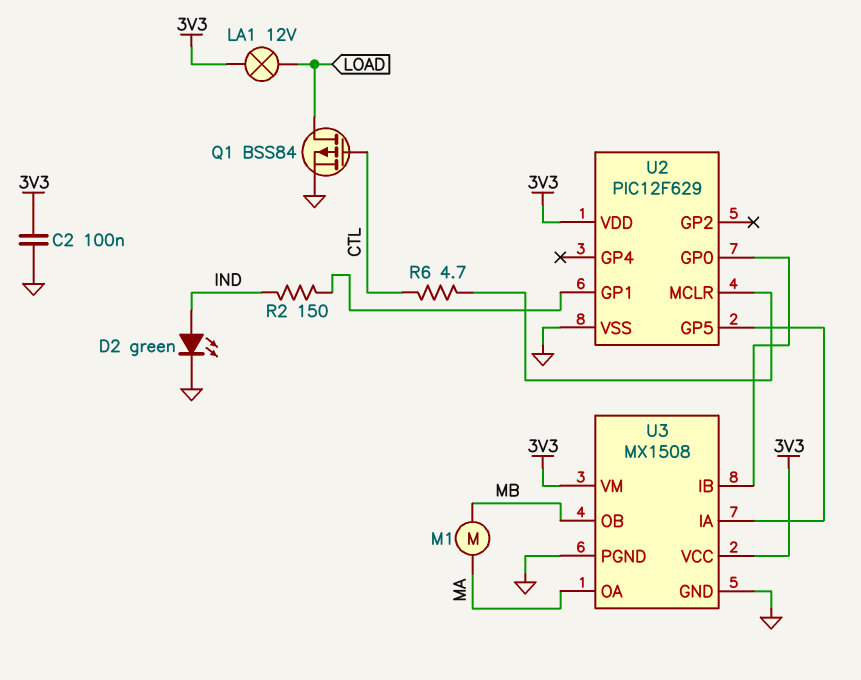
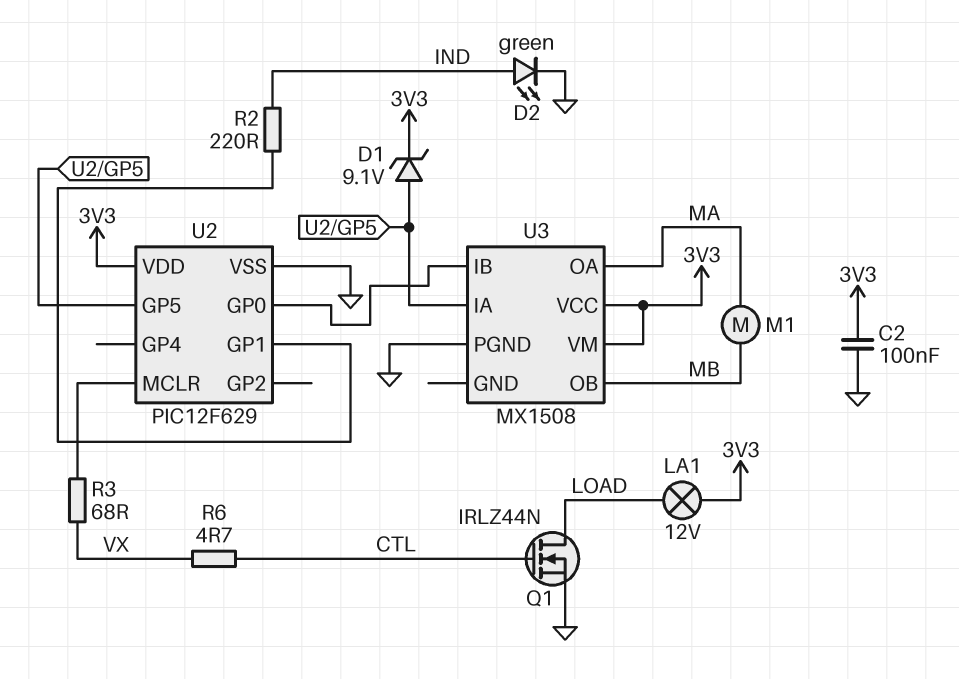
D1: none -> zener 9.1V (A U2/GP5, K 3V3)
Q1: PMOS BSS84 (G CTL, D LOAD, S GND) -> NMOS IRLZ44N (G CTL, D LOAD, S GND)
R2: 150 (IND, U2/GP1) -> 220 (IND, U2/GP1)
R3: none -> 68 (U2/MCLR, VX)
R6: 4.7 (CTL, U2/MCLR) -> 4.7 (CTL, VX)
U3 pin GND: GND -> none

